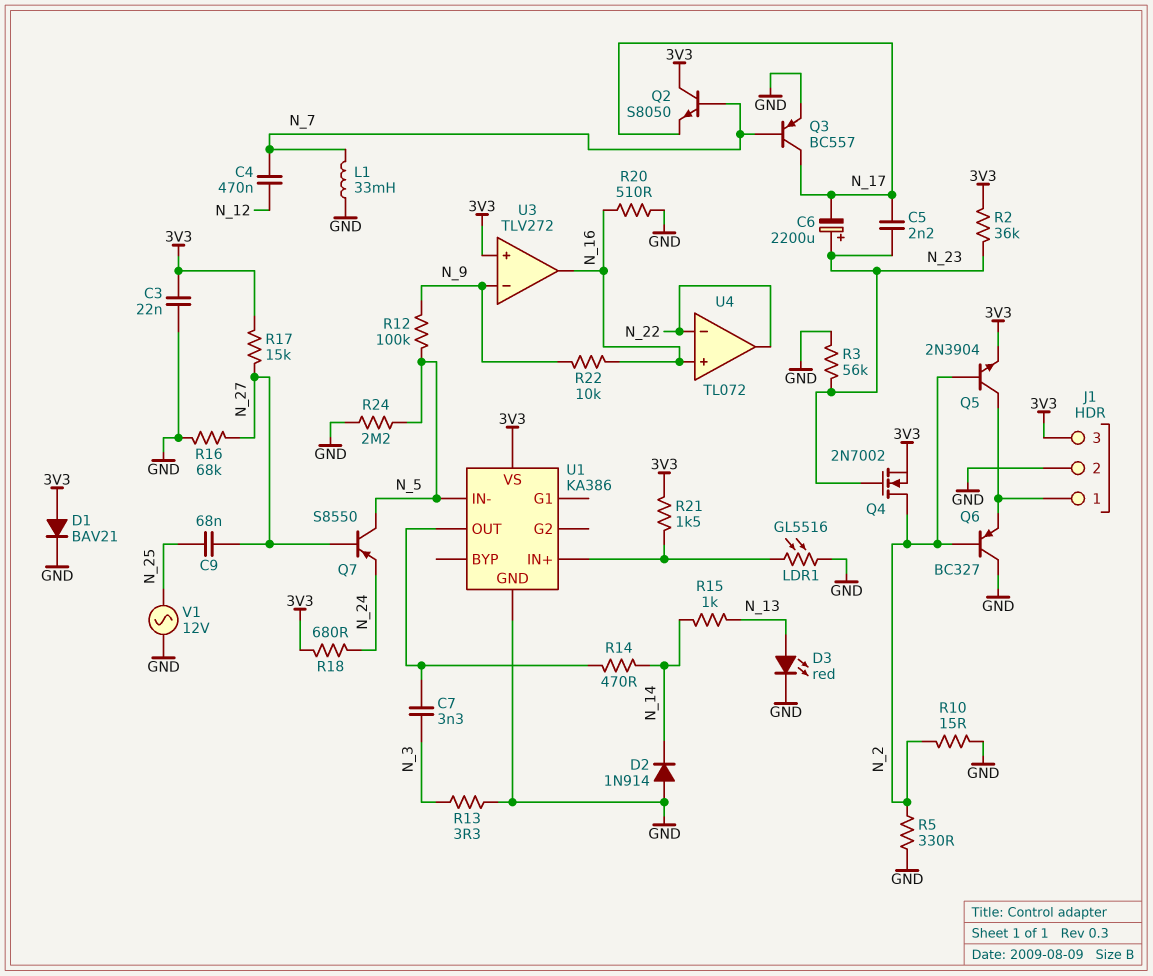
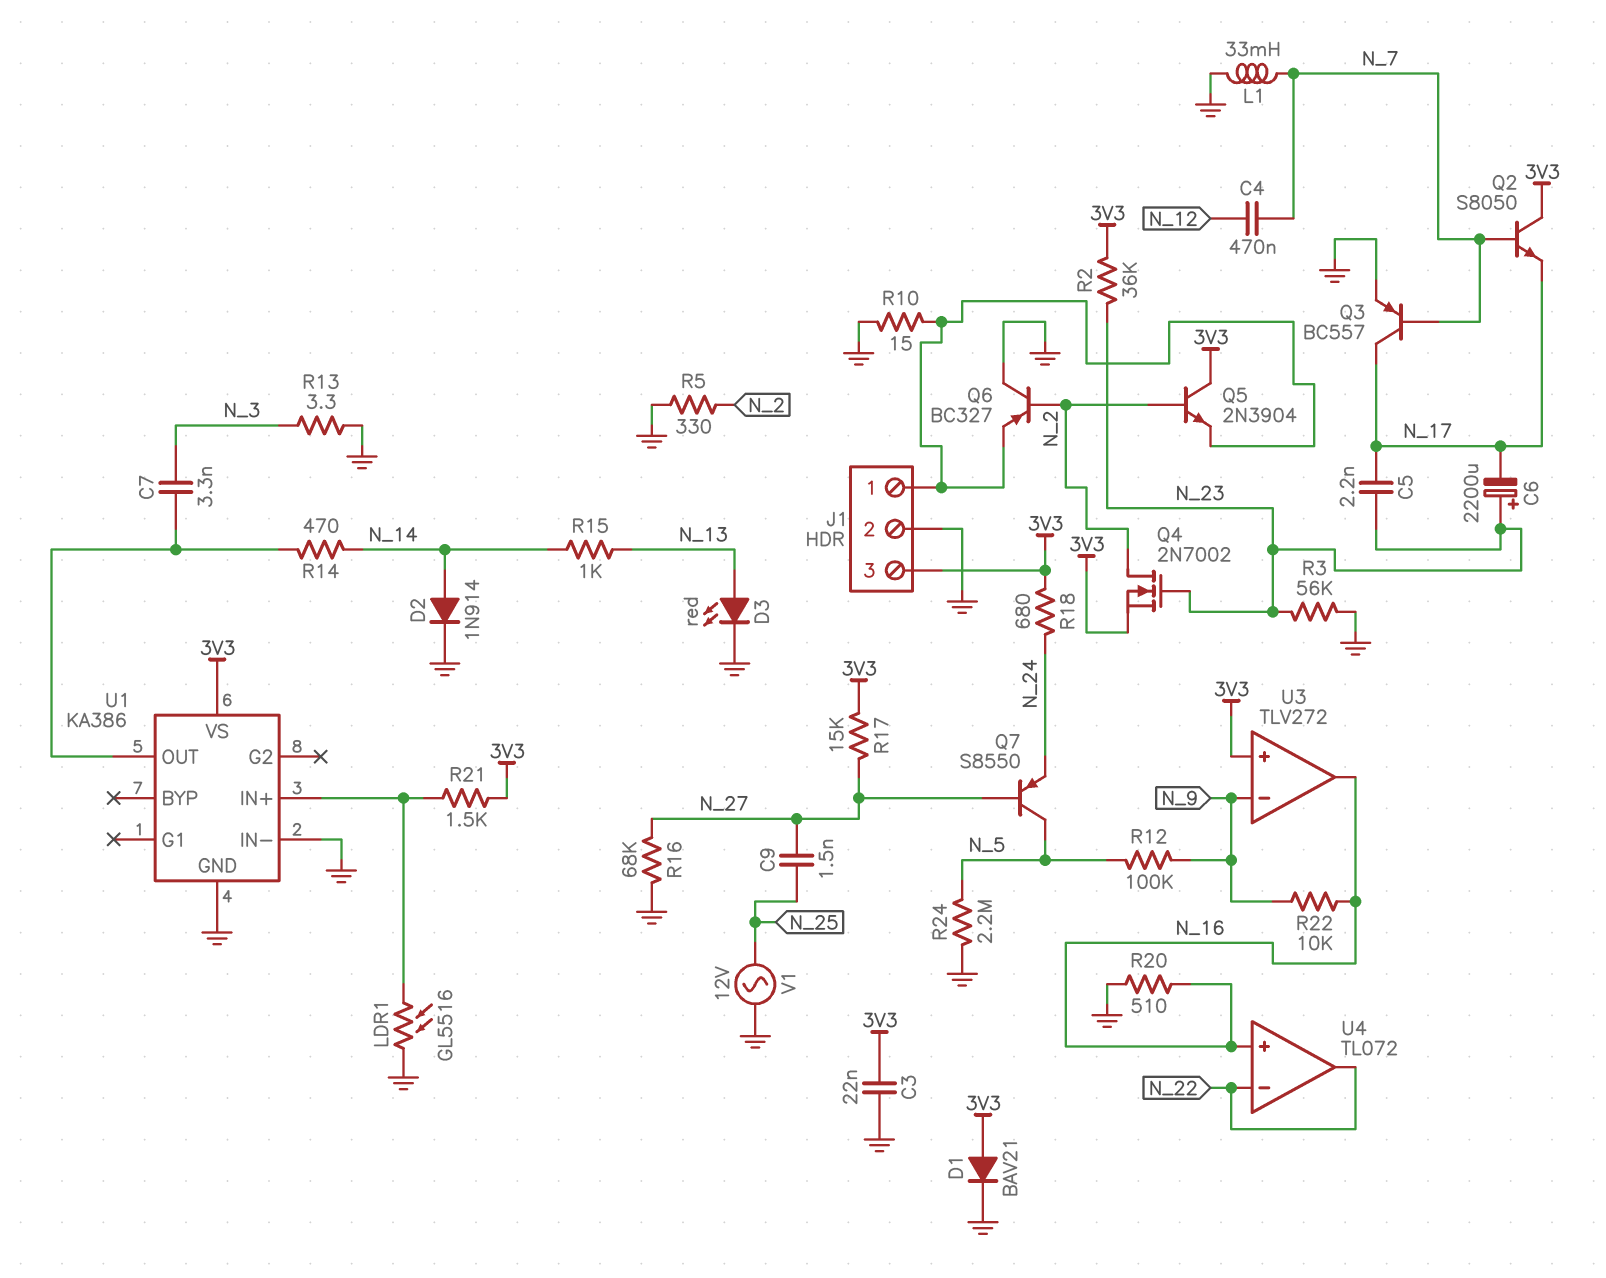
C9: 68nF (N_25, N_27) -> 1.5nF (N_25, N_27)
D2: diode 1N914 (A GND, K N_14) -> diode 1N914 (A N_14, K GND)
Q5: NPN 2N3904 (B N_2, C J1/1, E 3V3) -> NPN 2N3904 (B N_2, C 3V3, E J1/1)
R10: 15 (GND, N_2) -> 15 (GND, J1/1)
U1 pin IN-: N_5 -> GND

